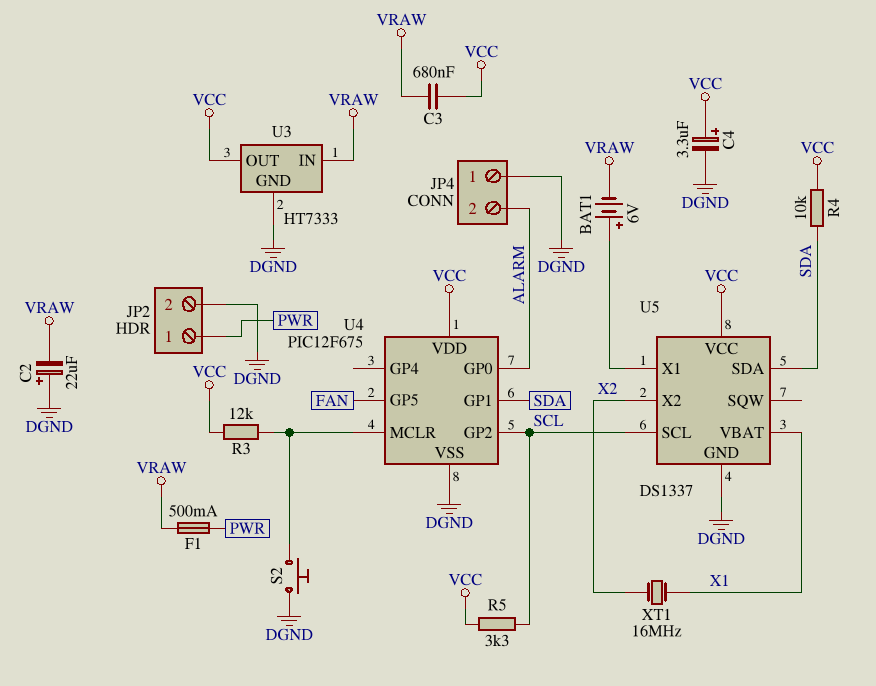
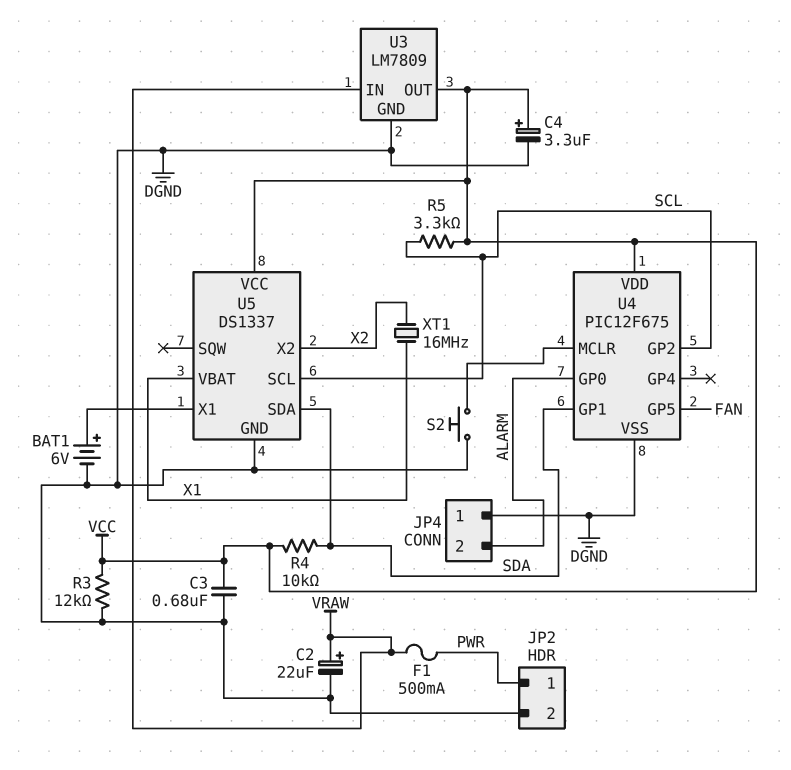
BAT1: 6V (plus U5/X1, minus VRAW) -> 6V (plus U5/X1, minus DGND)
C2: 22uF (plus DGND, minus VRAW) -> 22uF (plus VRAW, minus DGND)
C3: 680nF (VCC, VRAW) -> 680nF (DGND, VCC)
R3: 12k (U4/MCLR, VCC) -> 12k (DGND, VCC)
U3: HT7333 -> LM7809

